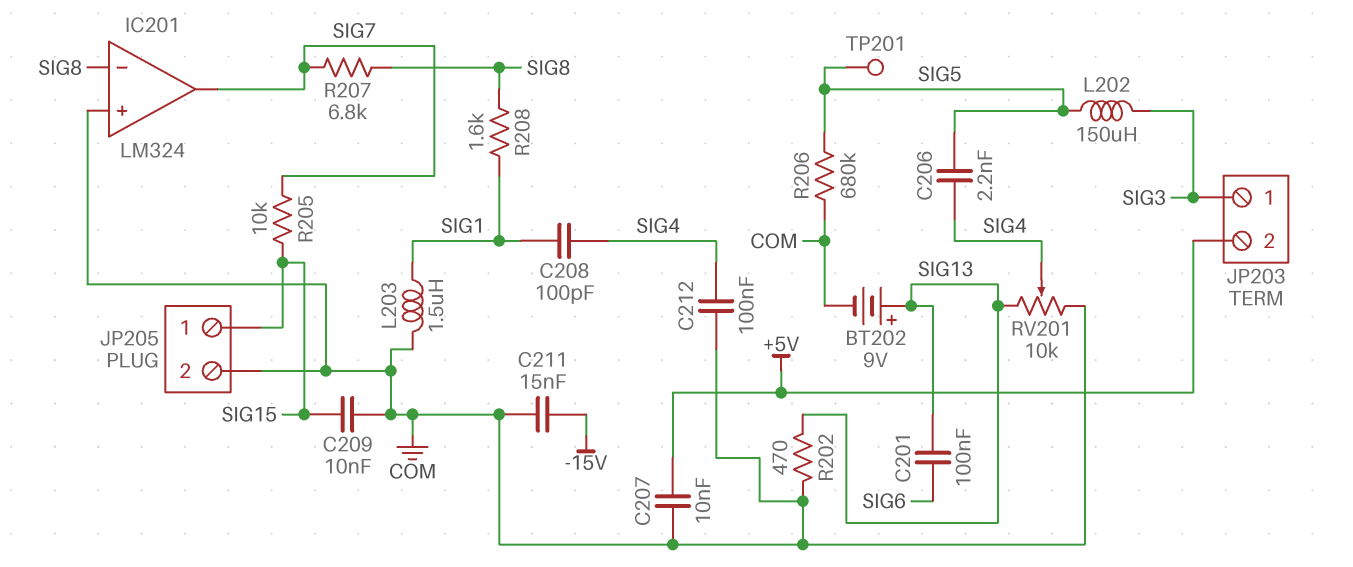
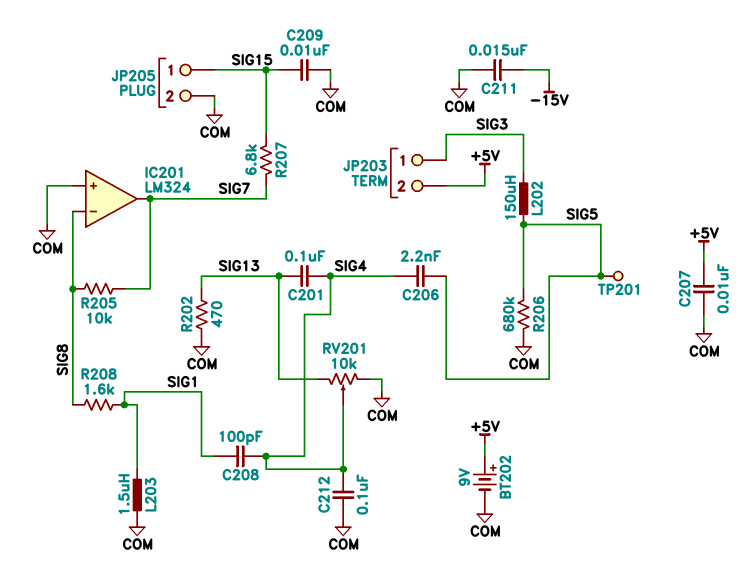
BT202: 9V (plus SIG13, minus COM) -> 9V (plus +5V, minus COM)
C201: 100nF (SIG6, SIG13) -> 100nF (SIG4, SIG13)
R205: 10k (SIG7, SIG15) -> 10k (SIG7, SIG8)
R207: 6.8k (SIG7, SIG8) -> 6.8k (SIG7, SIG15)

